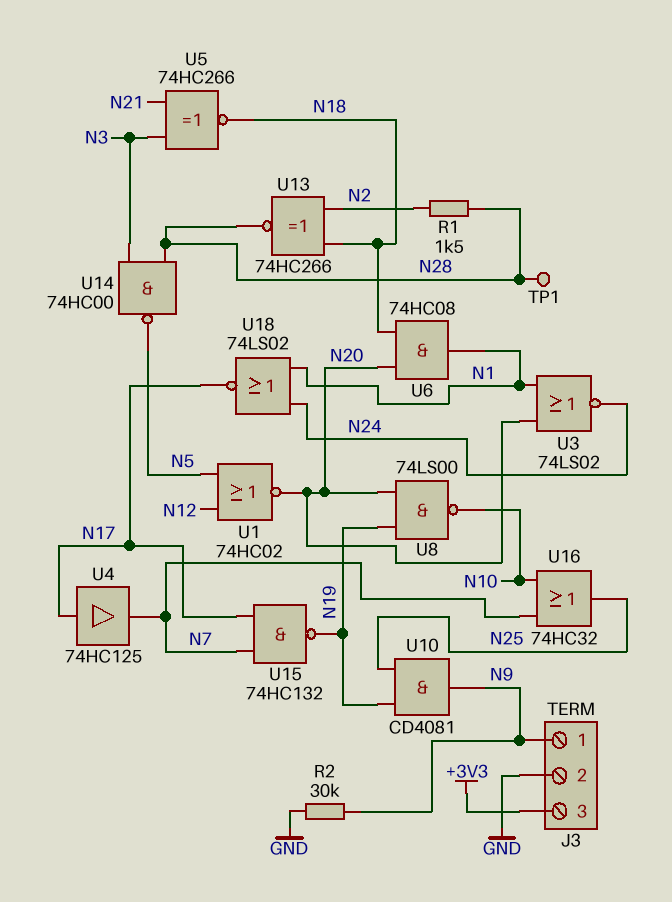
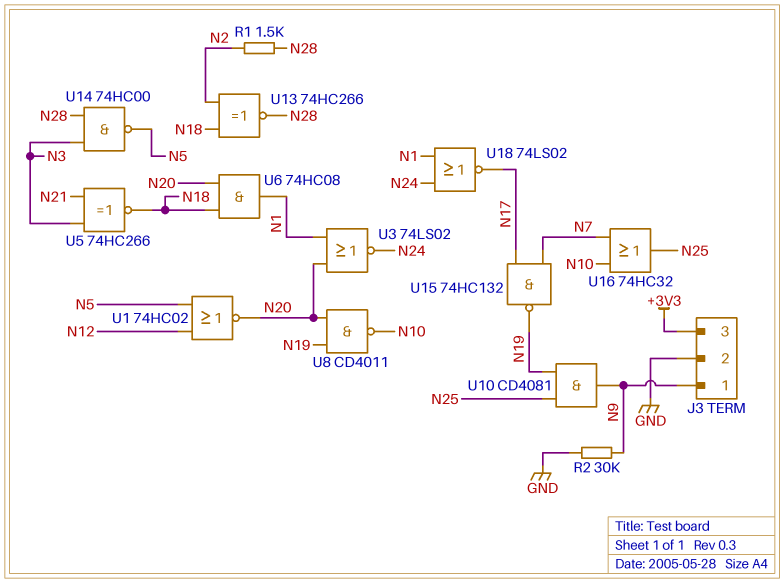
TP1: test point (N28) -> none
U4: buffer 74HC125 (in N17, out N7) -> none
U8: NAND 74LS00 (in N19, in N20, out N10) -> NAND CD4011 (in N19, in N20, out N10)

